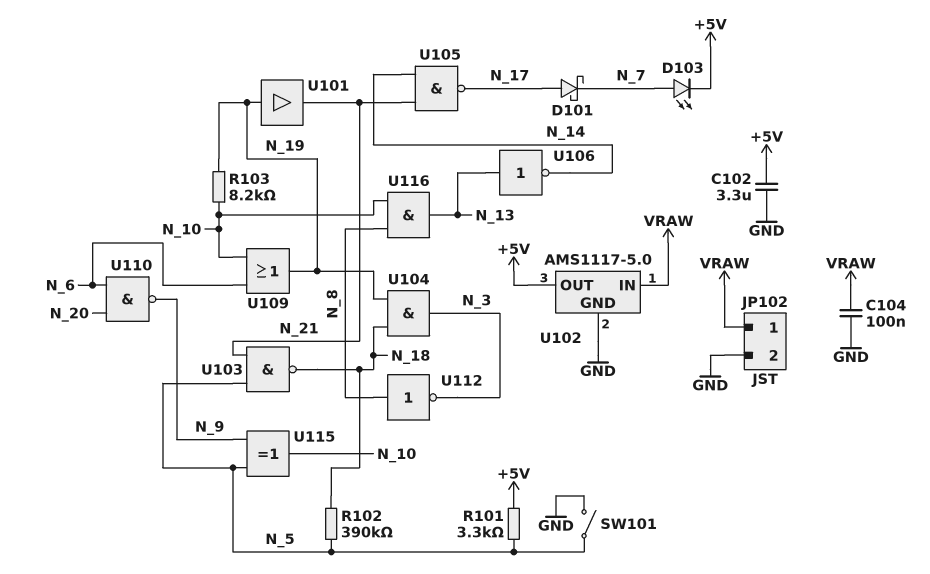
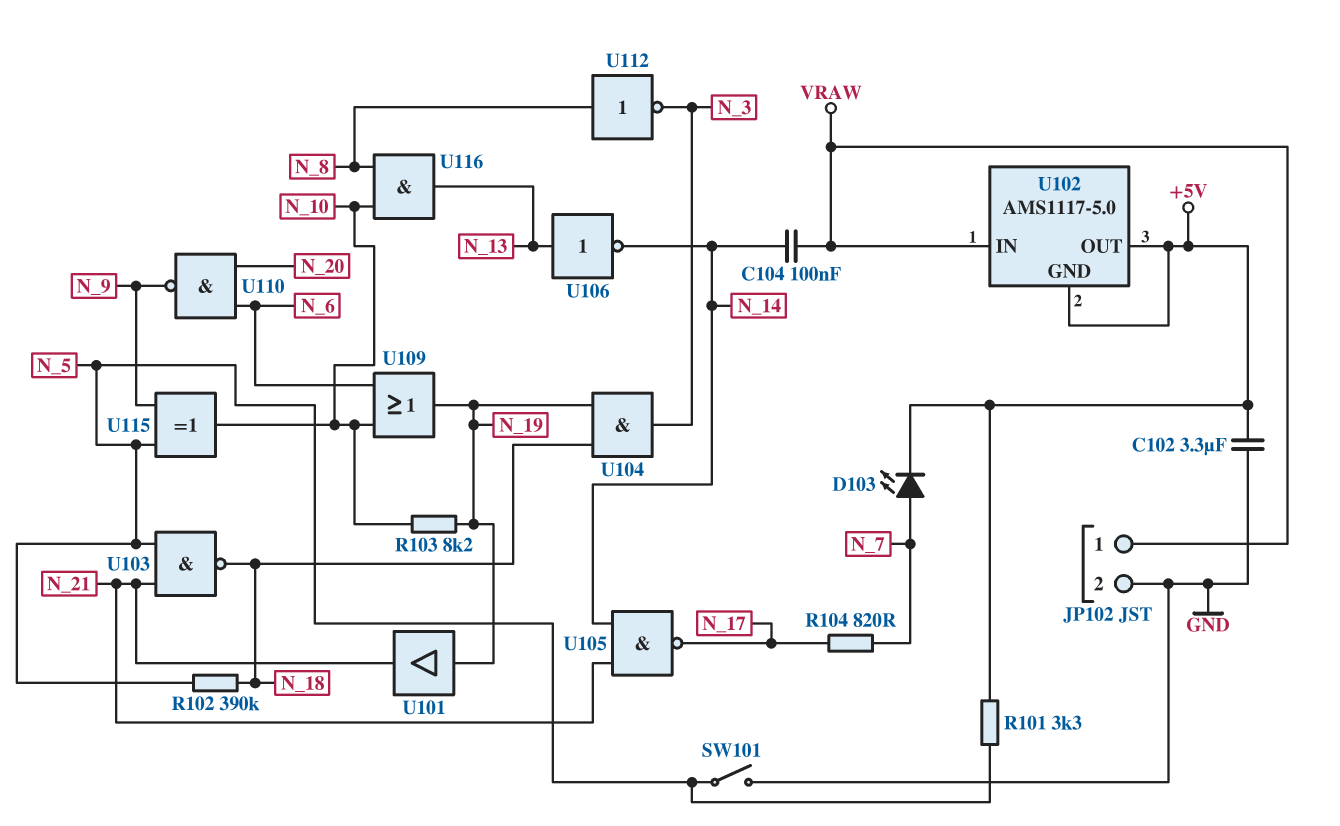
C104: 100nF (GND, VRAW) -> 100nF (N_14, VRAW)
D101: schottky (A N_17, K N_7) -> none
R104: none -> 820 (N_7, N_17)
U102 pin GND: GND -> +5V

